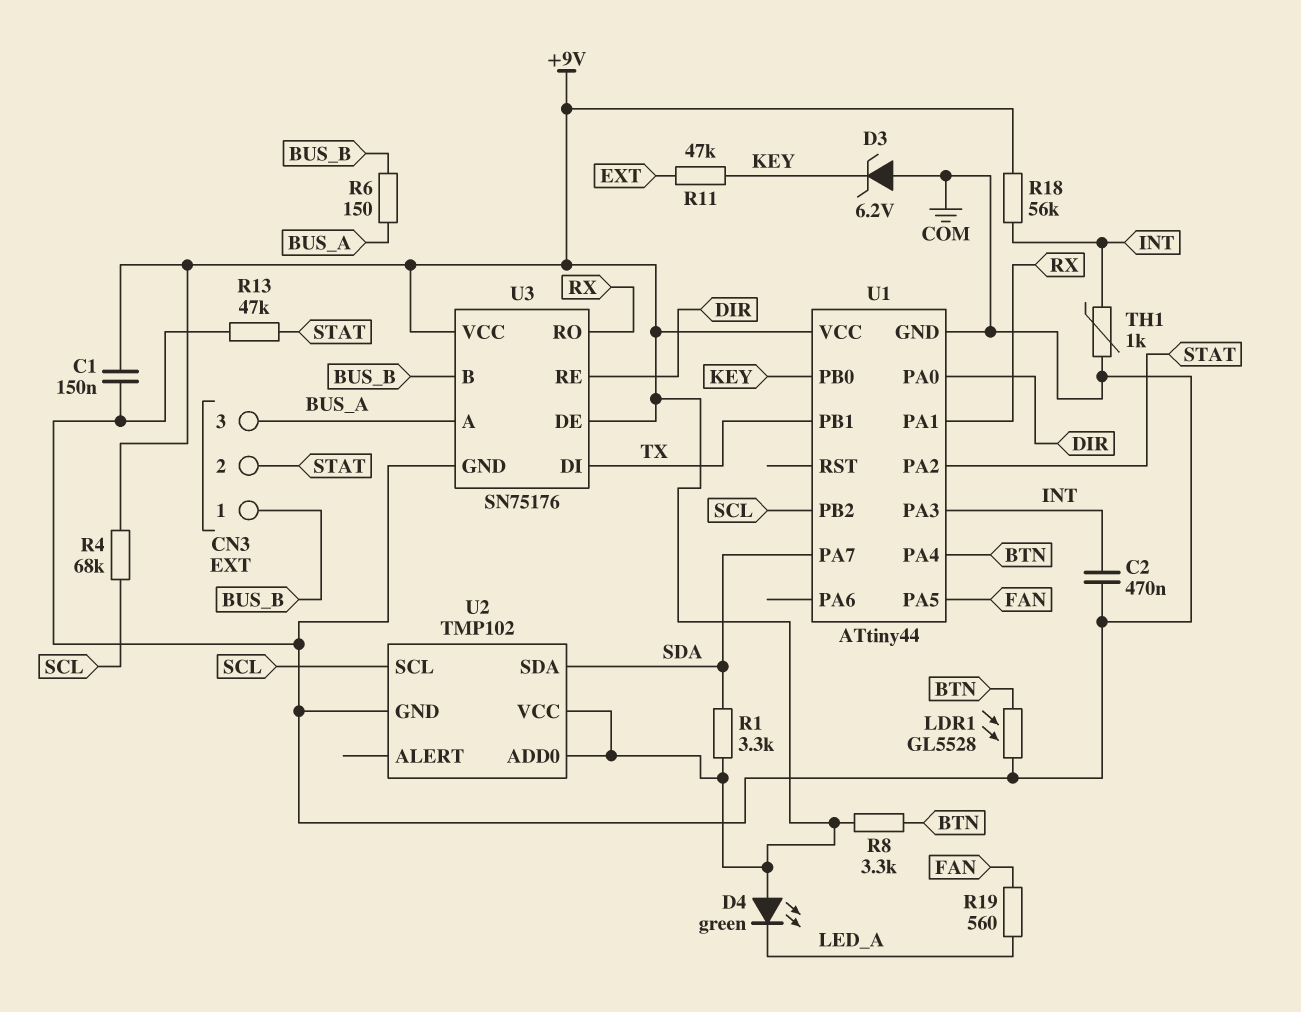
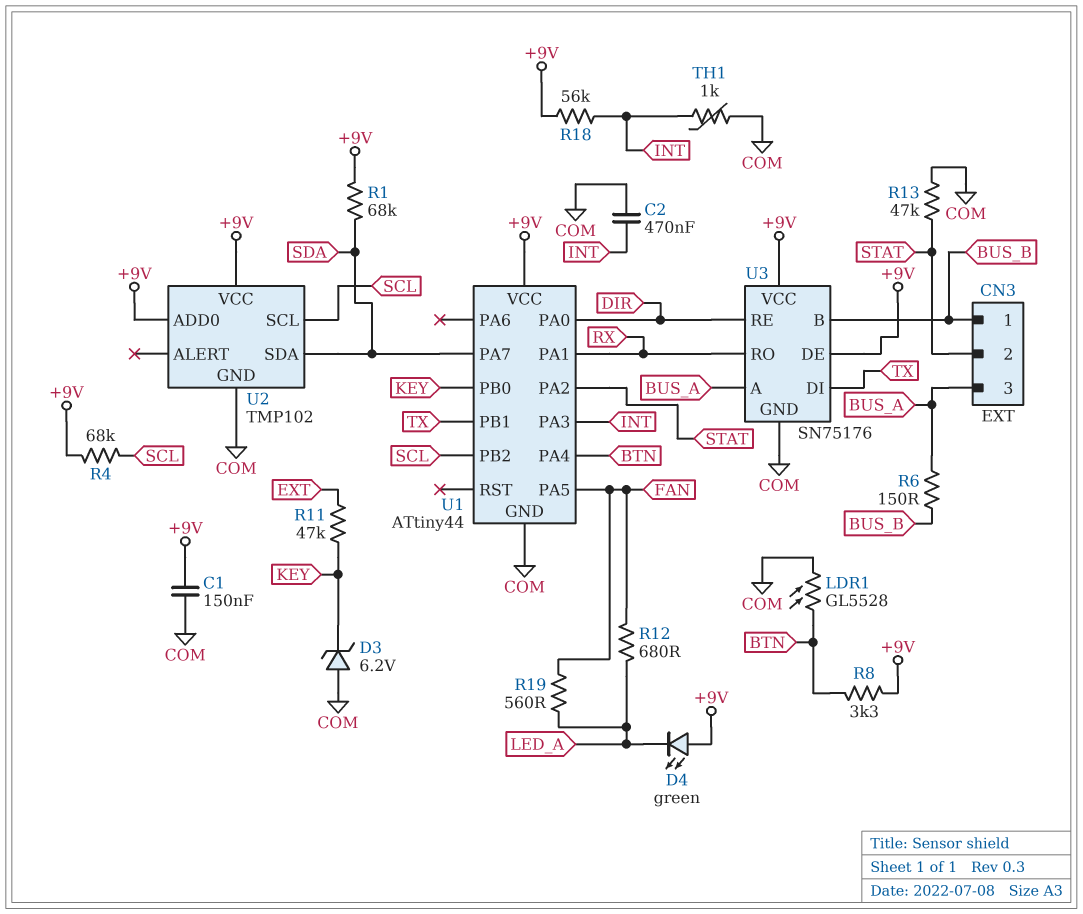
R1: 3.3k (+9V, SDA) -> 68k (+9V, SDA)
R12: none -> 680 (FAN, LED_A)

